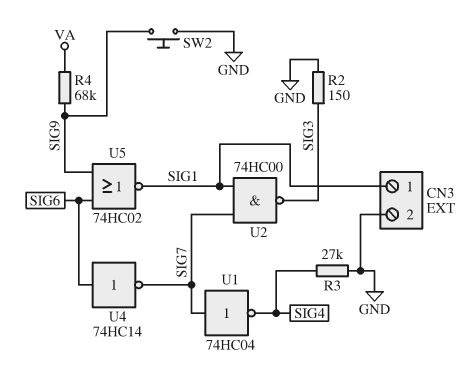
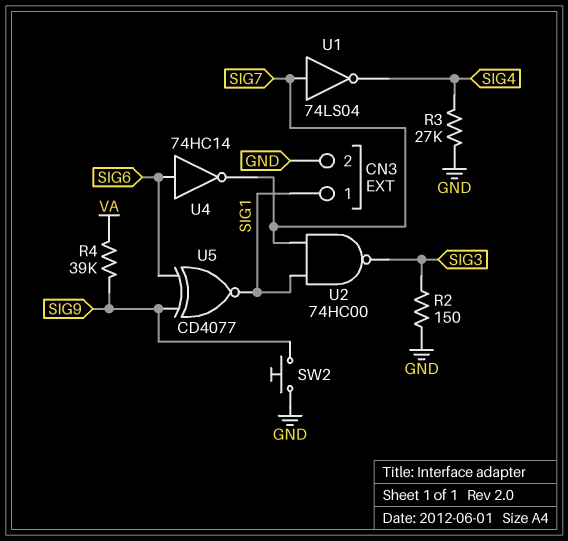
R4: 68k (SIG9, VA) -> 39k (SIG9, VA)
U1: NOT 74HC04 (in SIG7, out SIG4) -> NOT 74LS04 (in SIG7, out SIG4)
U5: NOR 74HC02 (in SIG6, in SIG9, out SIG1) -> XNOR CD4077 (in SIG6, in SIG9, out SIG1)

